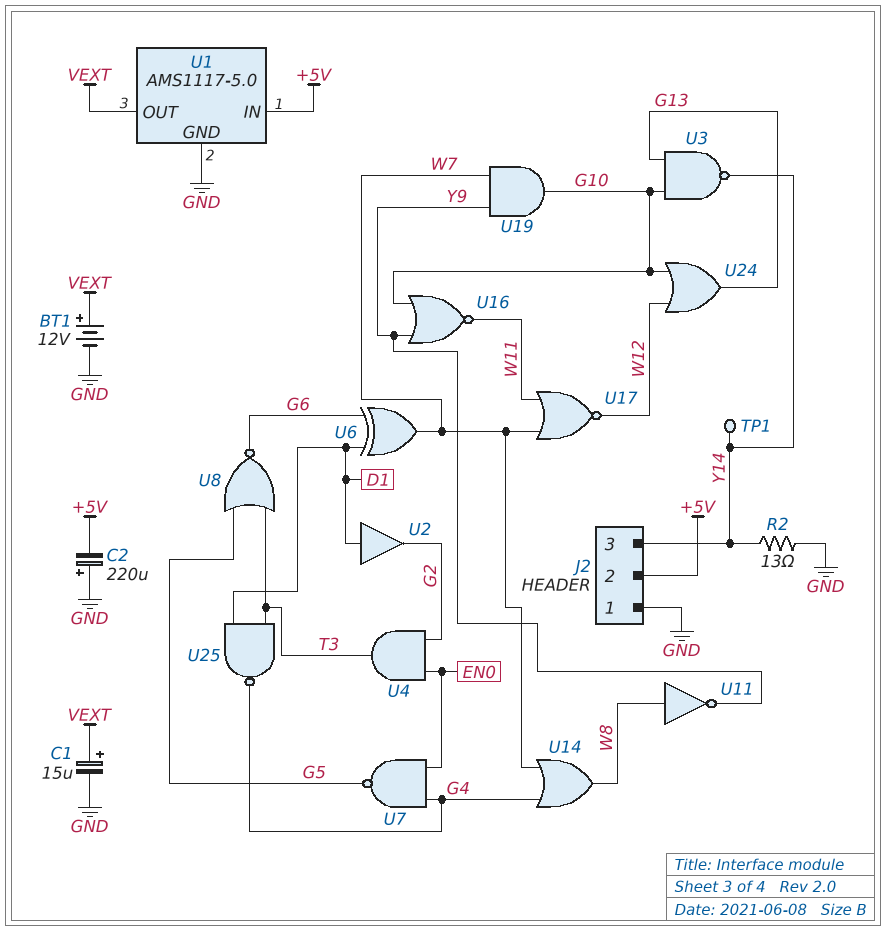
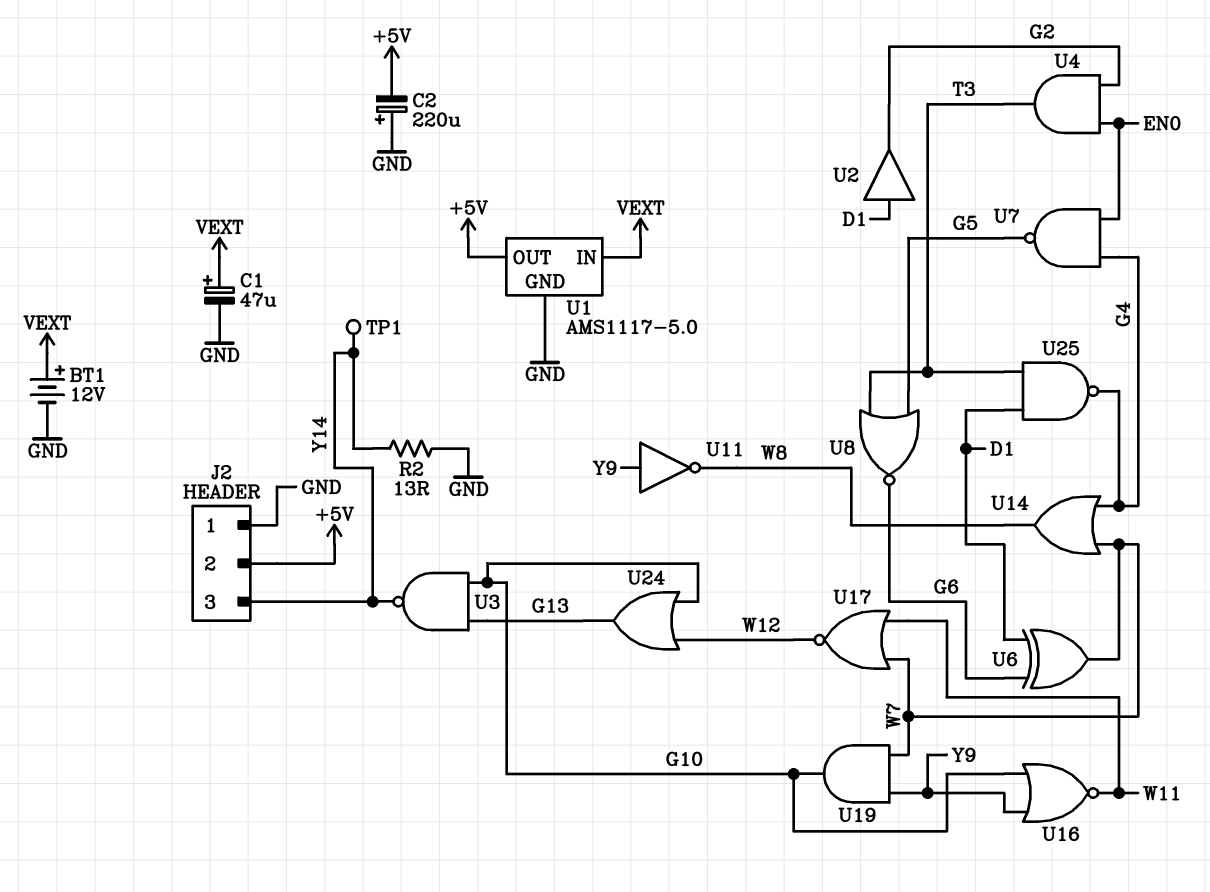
C1: 15uF (plus VEXT, minus GND) -> 47uF (plus VEXT, minus GND)
U1 pin IN: +5V -> VEXT
U1 pin OUT: VEXT -> +5V
U11: NOT (in W8, out Y9) -> NOT (in Y9, out W8)

